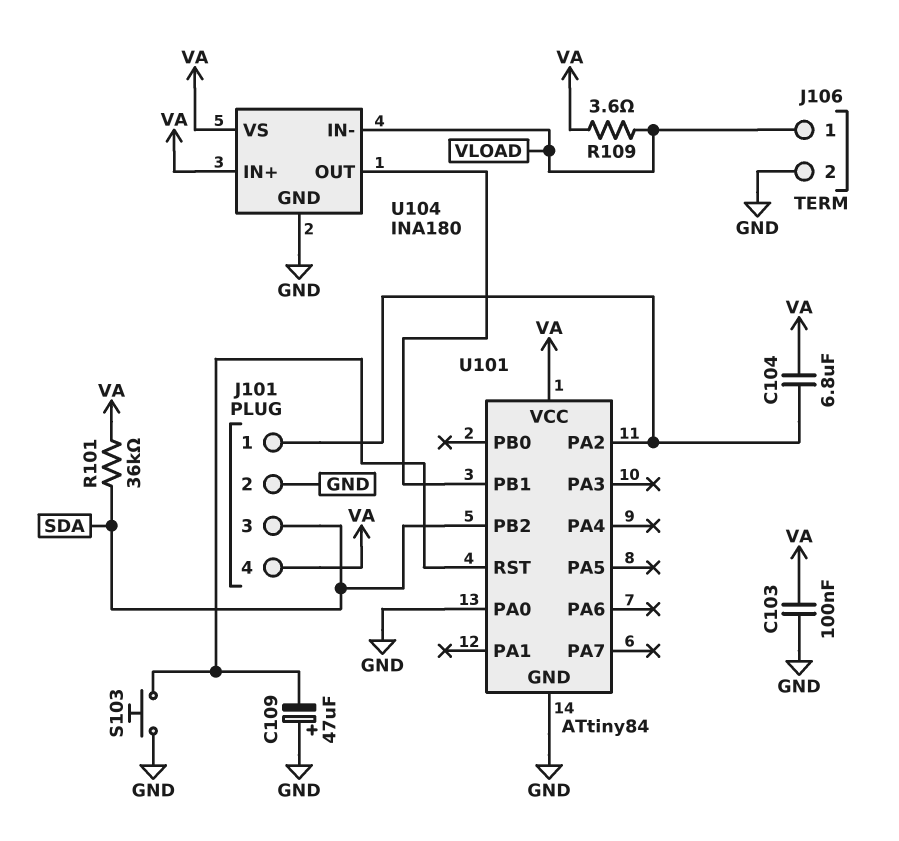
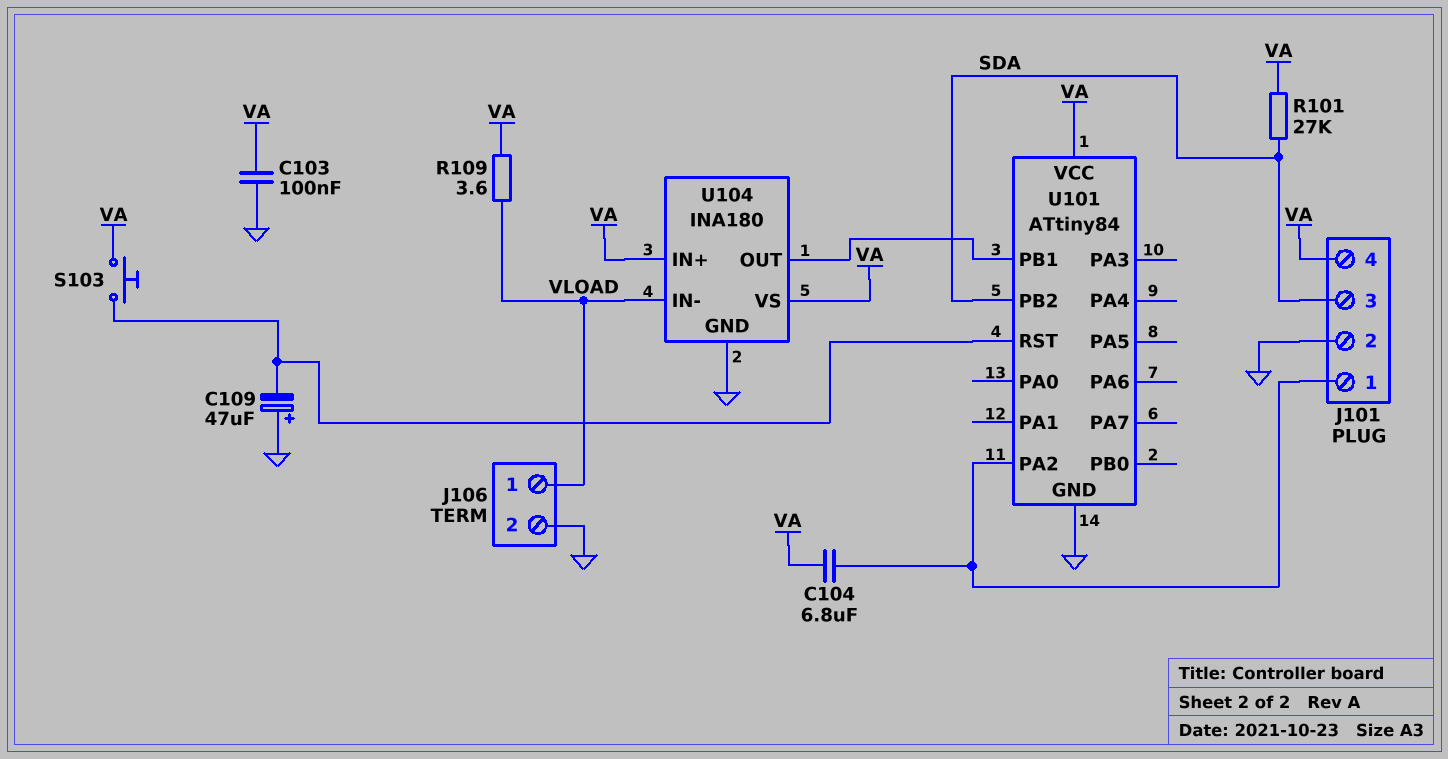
R101: 36k (SDA, VA) -> 27k (SDA, VA)
S103: button (GND, U101/RST) -> button (U101/RST, VA)
U101 pin PA0: GND -> none

